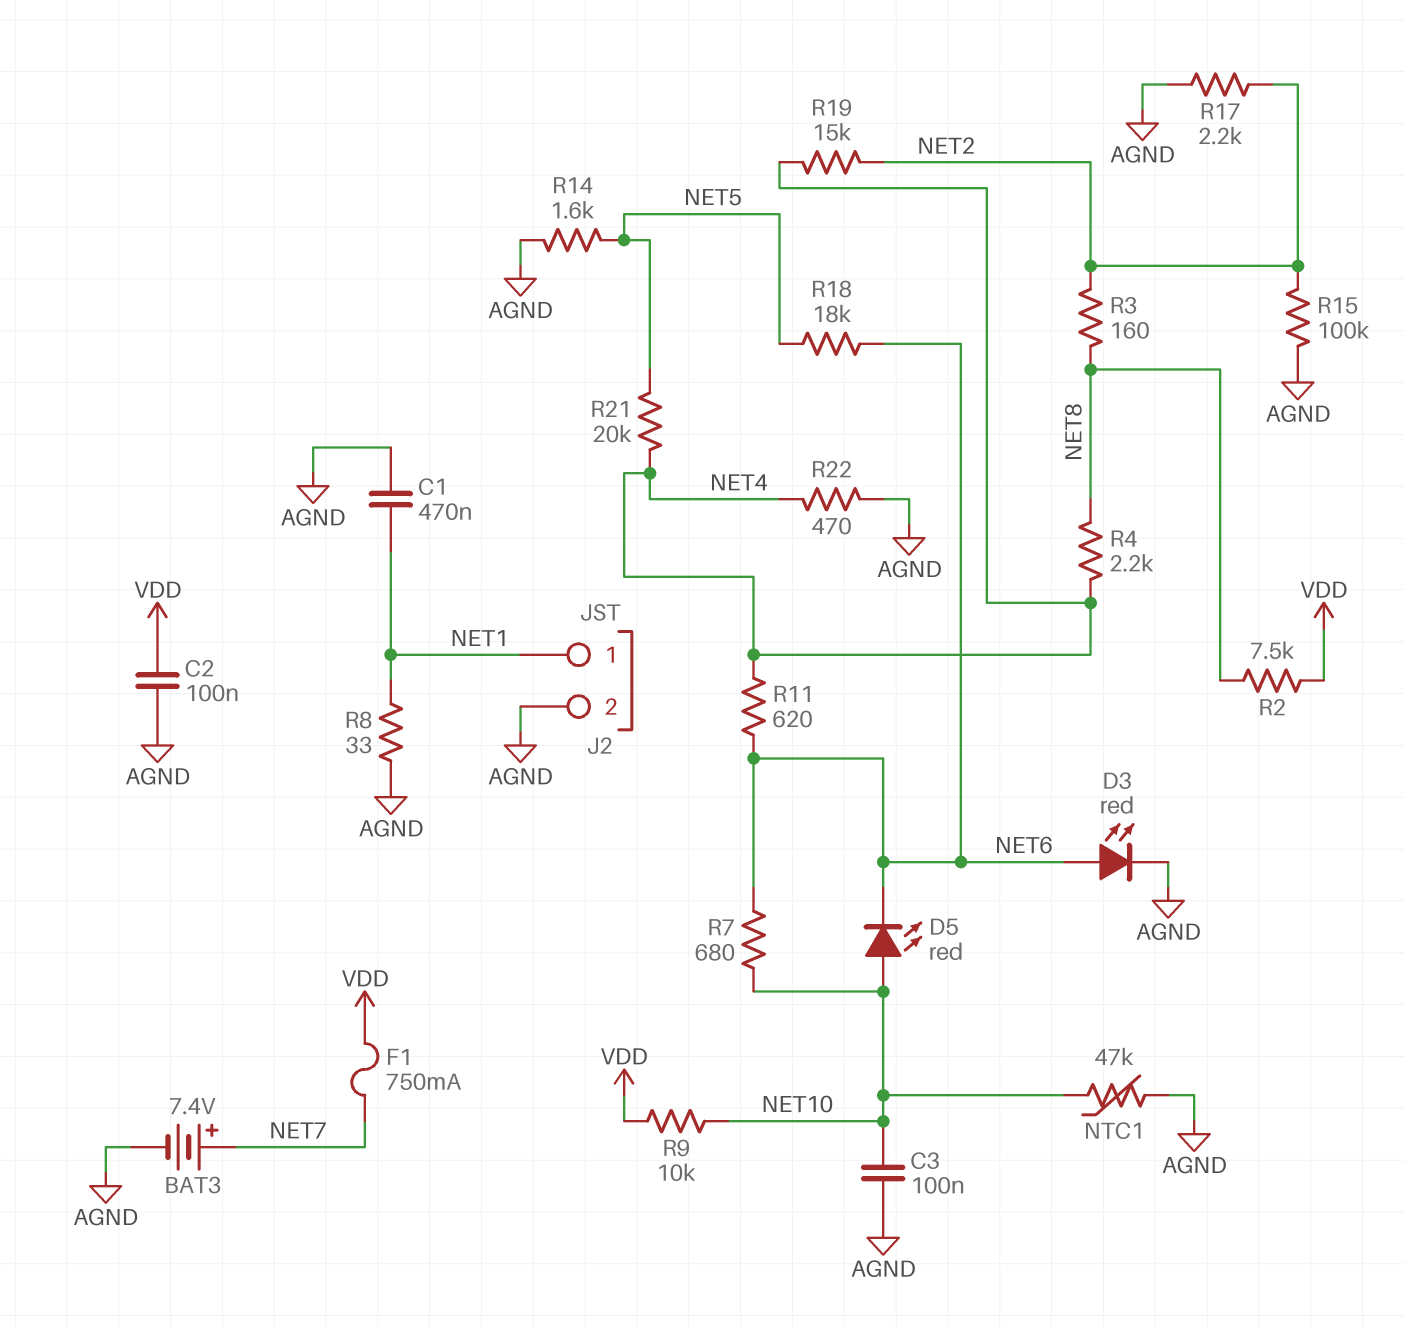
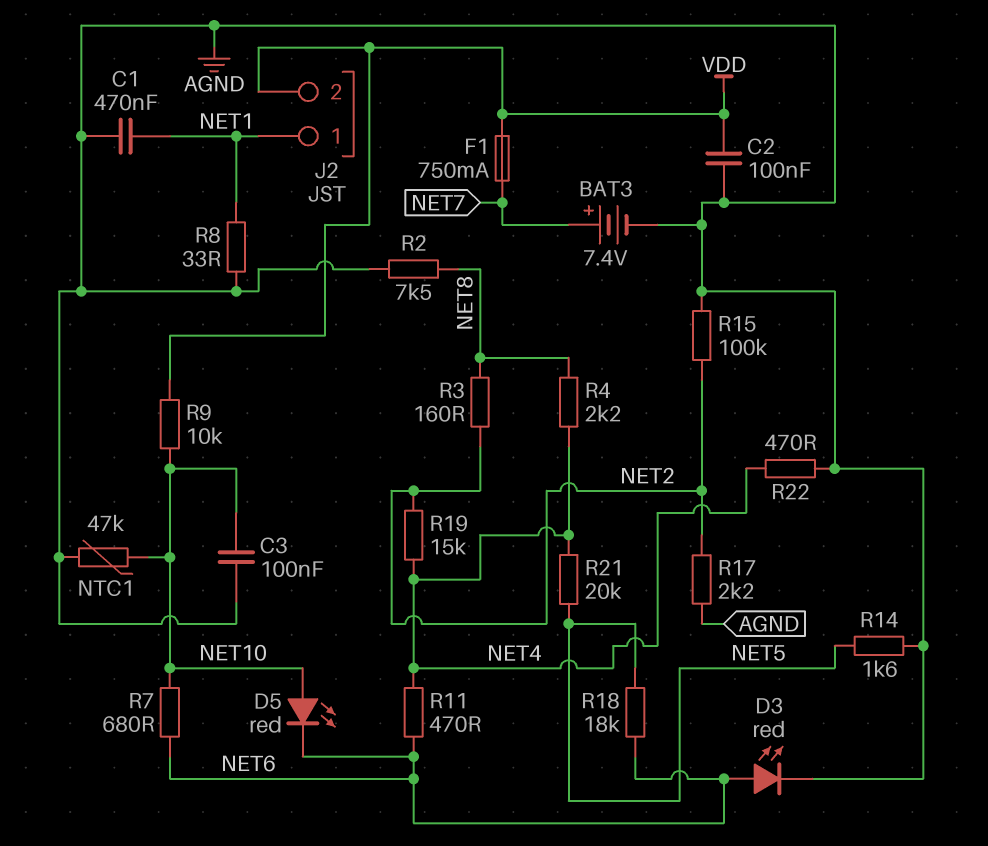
J2 pin 2: AGND -> VDD
R2: 7.5k (NET8, VDD) -> 7.5k (AGND, NET8)
R11: 620 (NET4, NET6) -> 470 (NET4, NET6)

